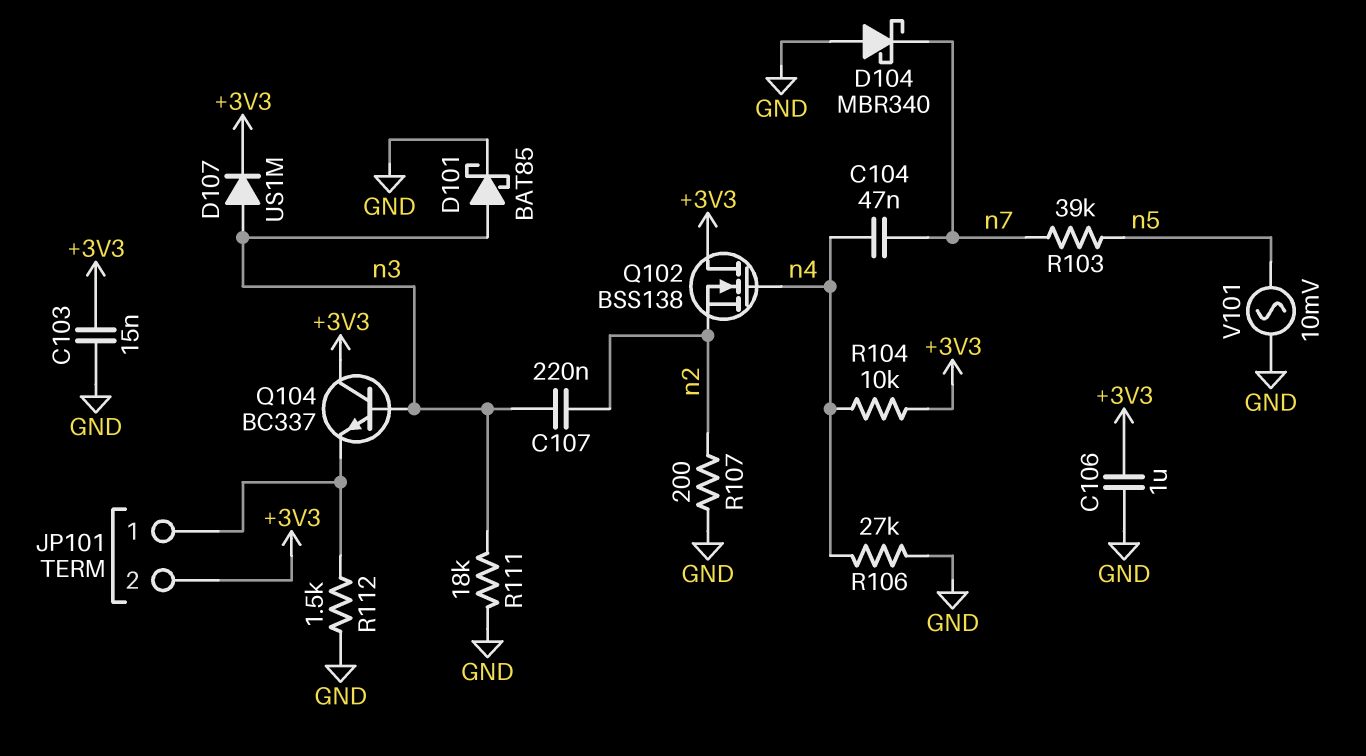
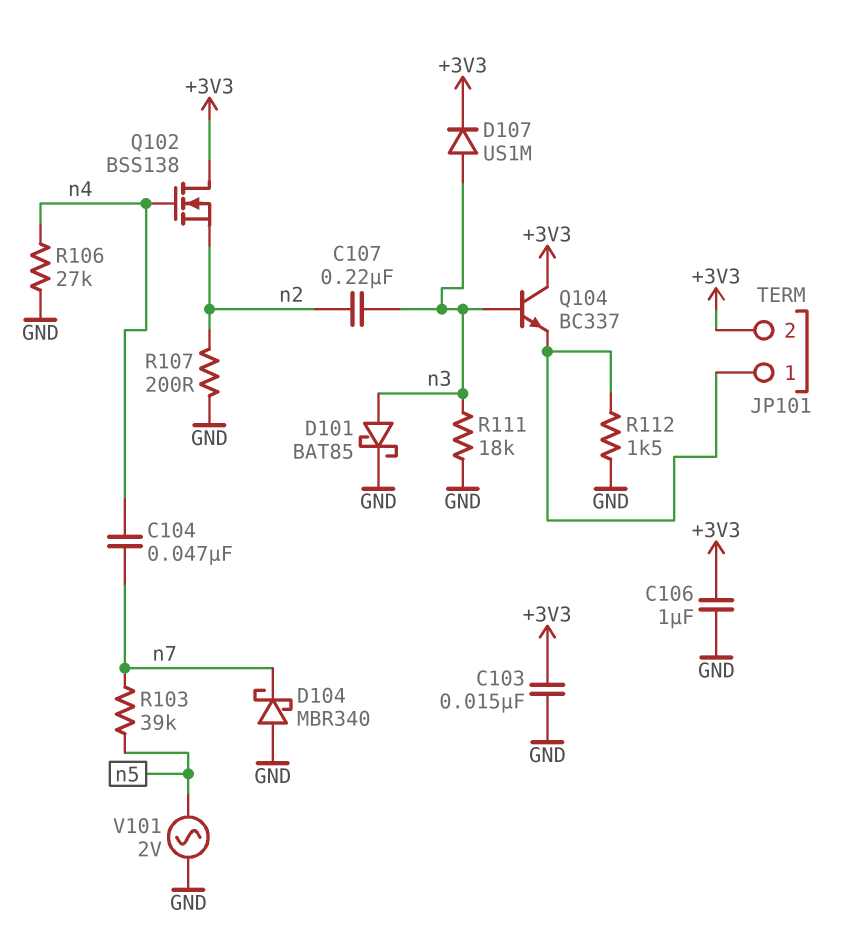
R104: 10k (+3V3, n4) -> none
V101: AC 10mV (GND, n5) -> AC 2V (GND, n5)

